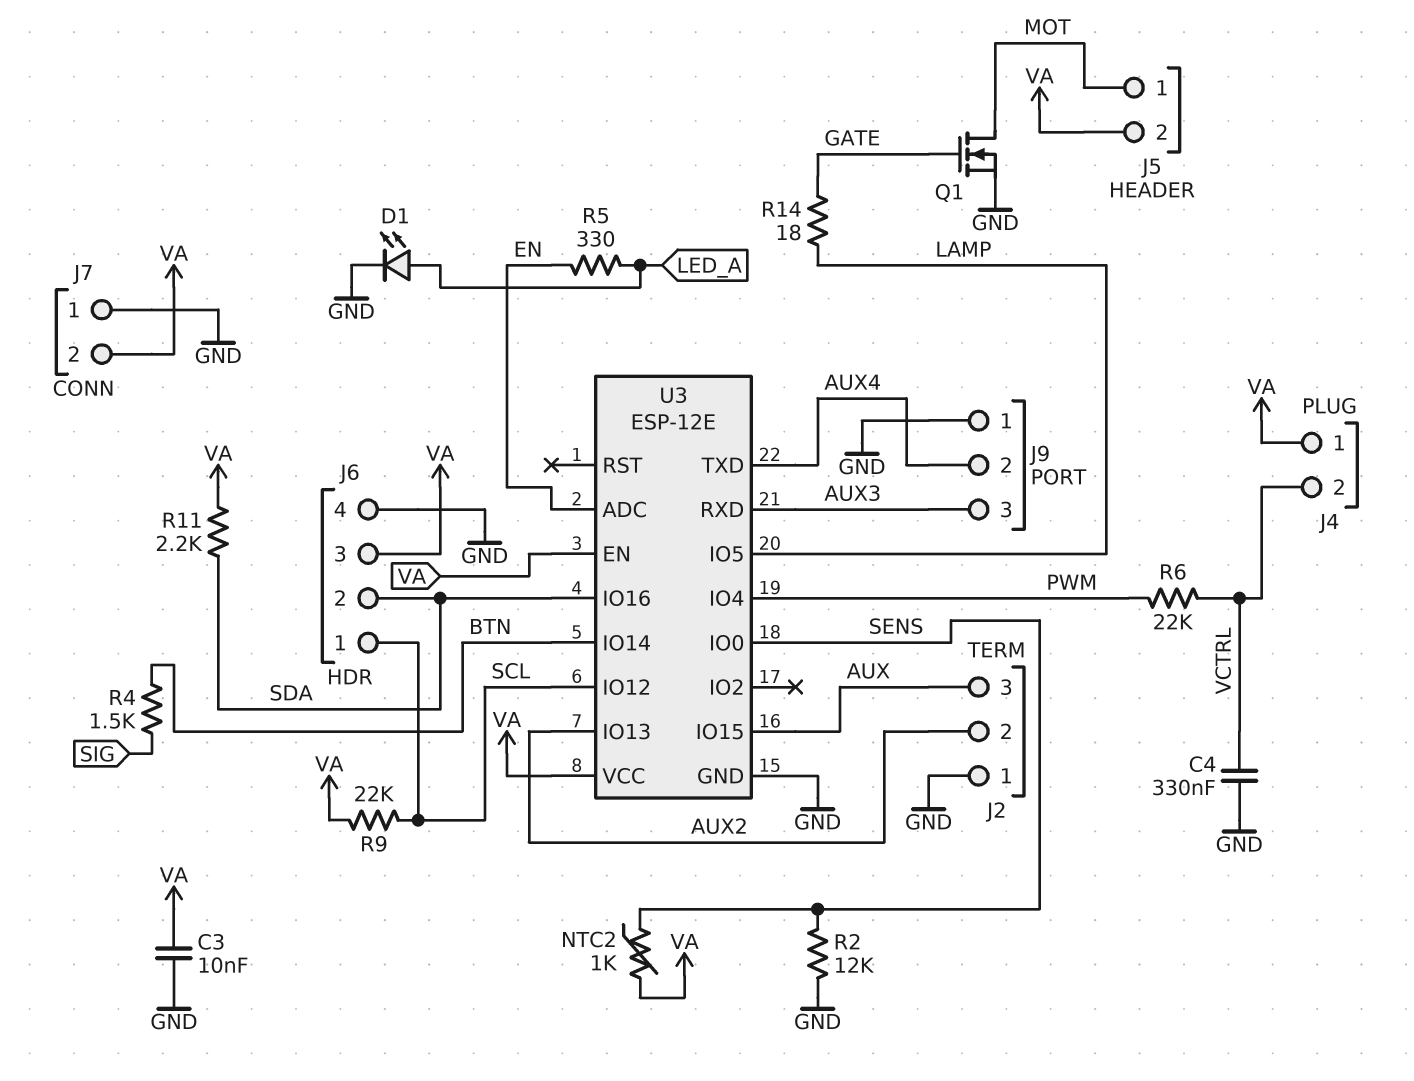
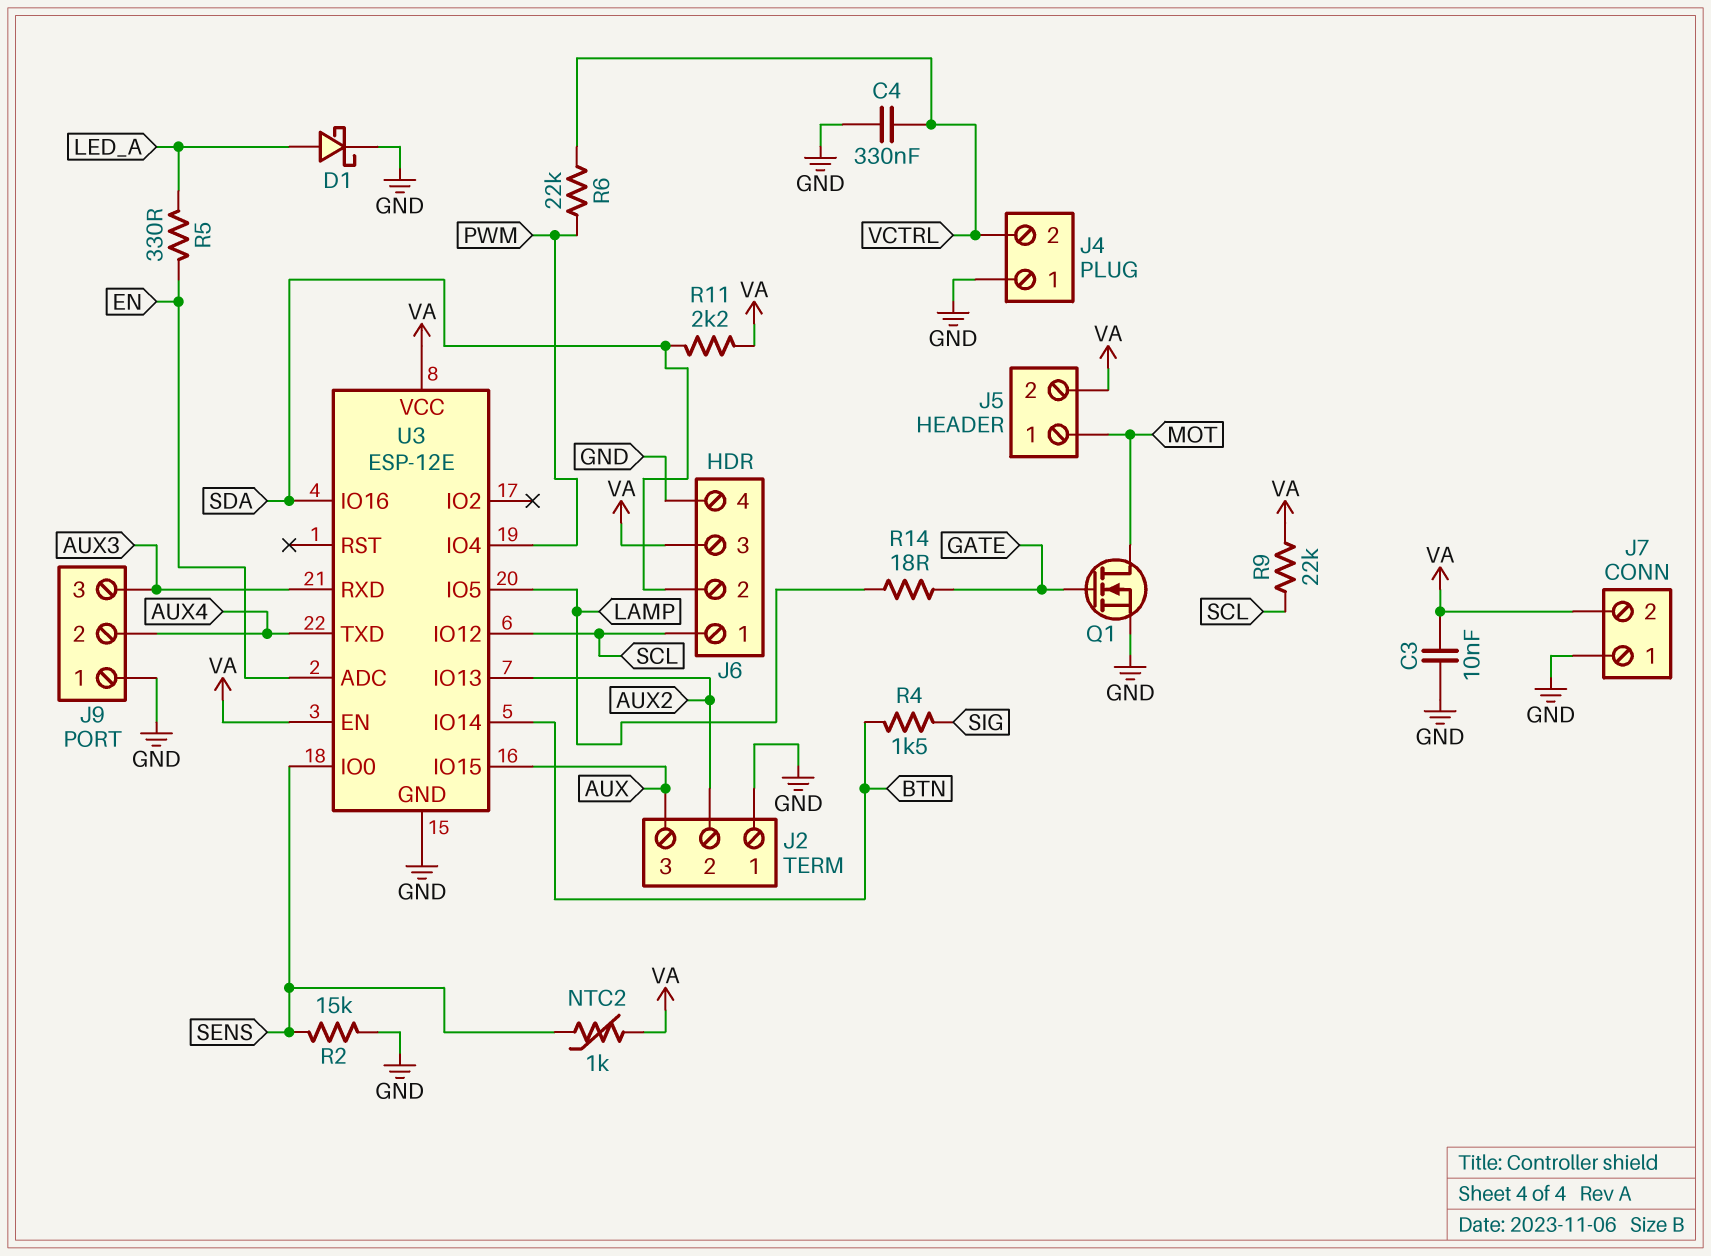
D1: LED (A LED_A, K GND) -> schottky (A LED_A, K GND)
J4 pin 1: VA -> GND
R2: 12k (GND, SENS) -> 15k (GND, SENS)

